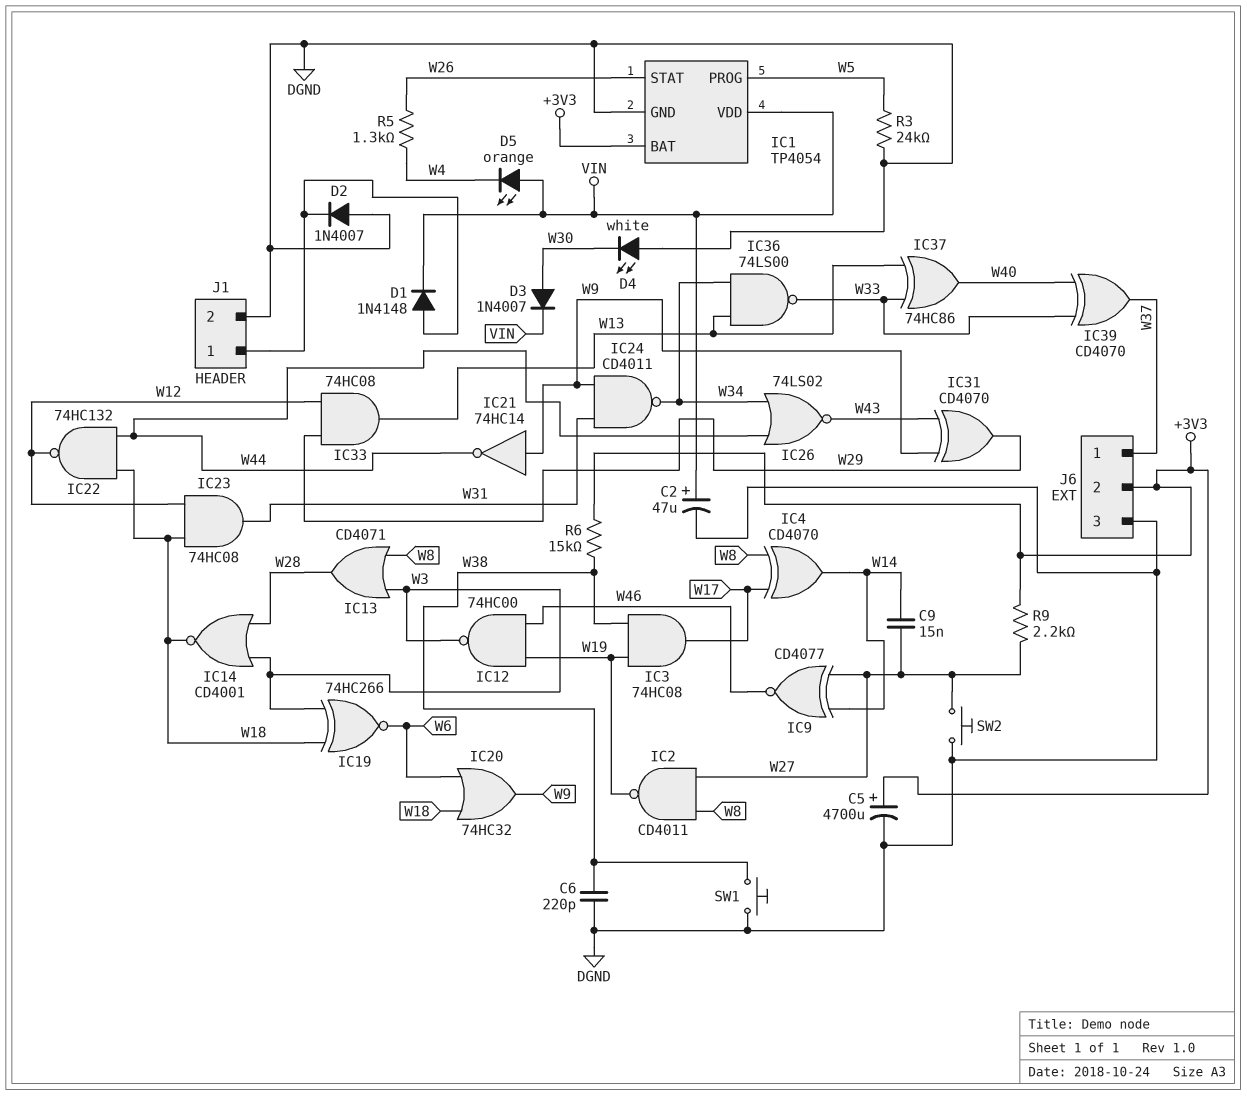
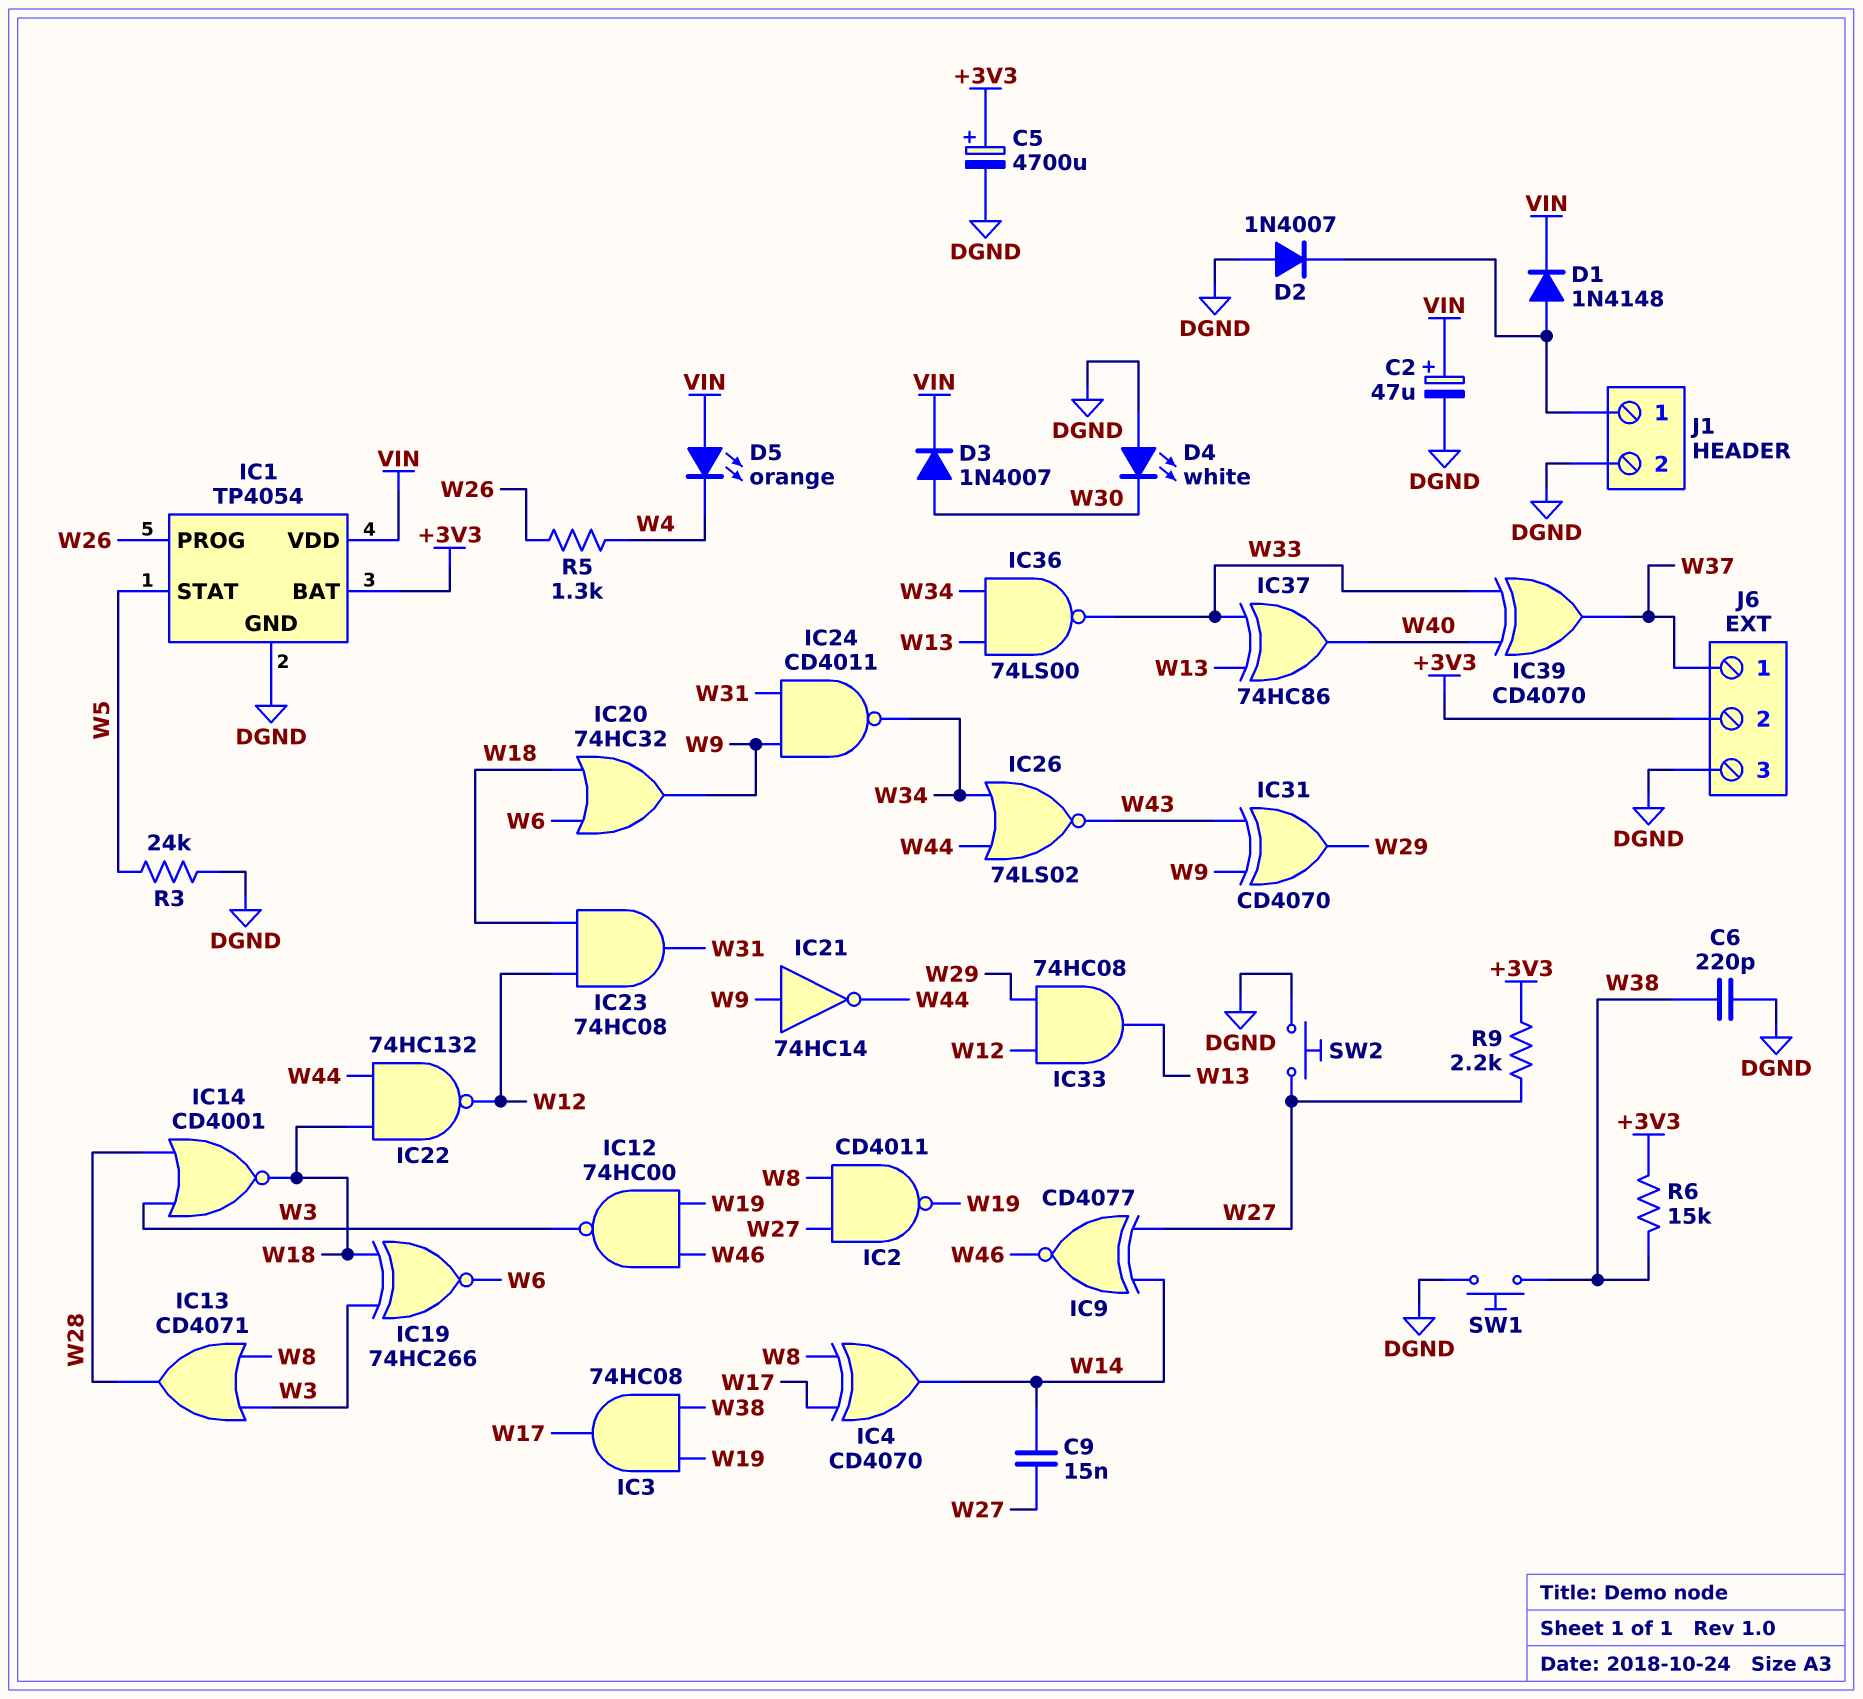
IC1 pin PROG: W5 -> W26
IC1 pin STAT: W26 -> W5

